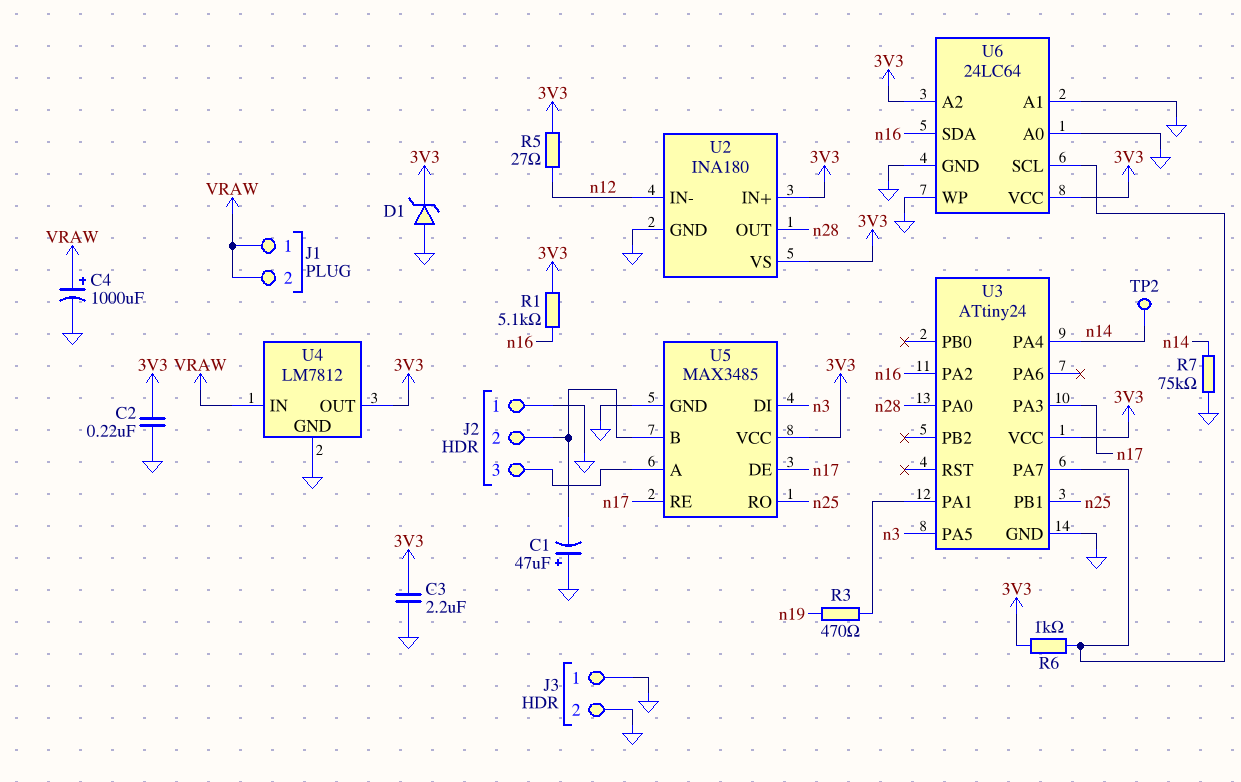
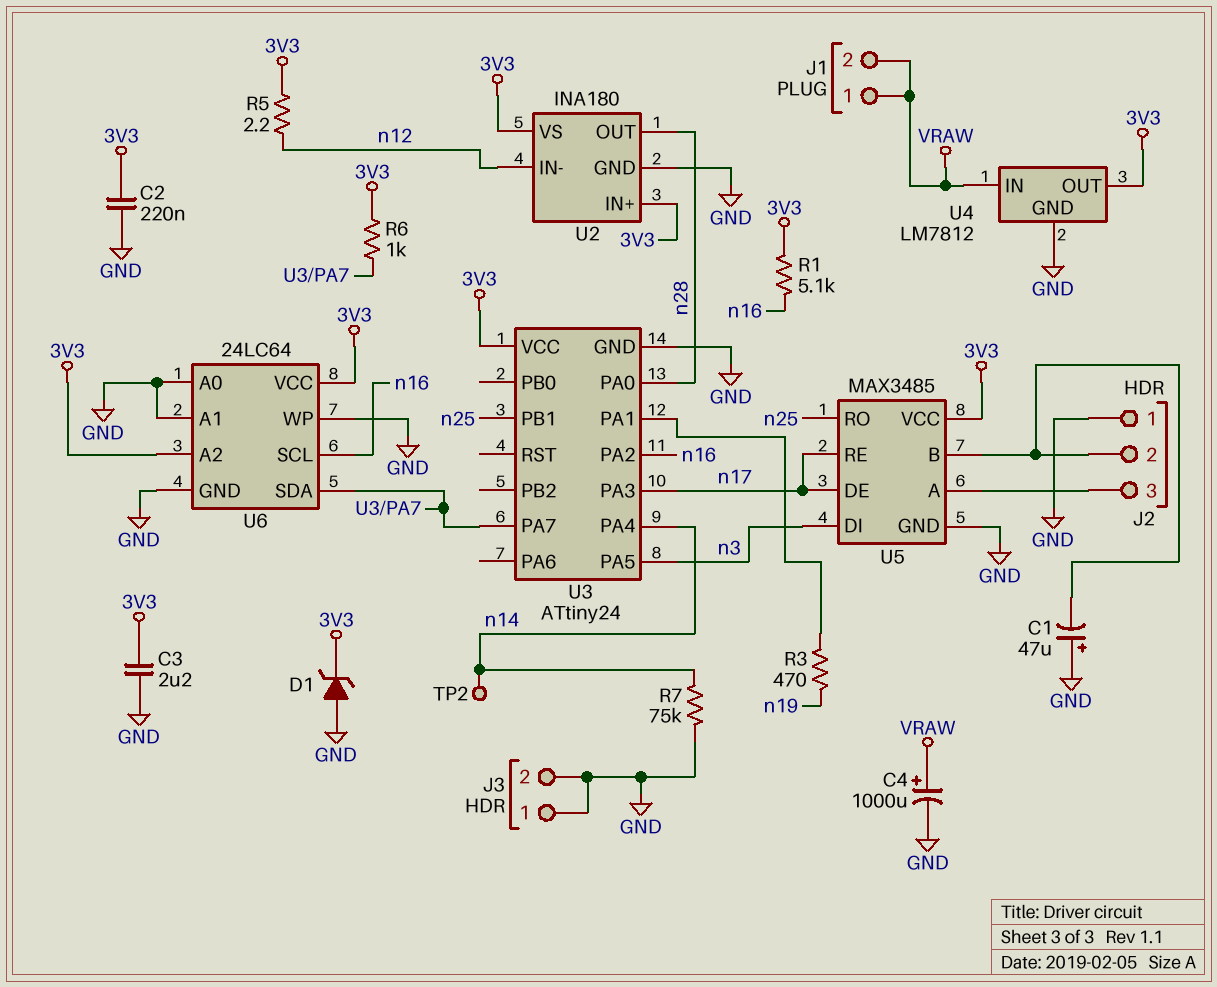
R5: 27 (3V3, n12) -> 2.2 (3V3, n12)
U6 pin SCL: U3/PA7 -> n16
U6 pin SDA: n16 -> U3/PA7

